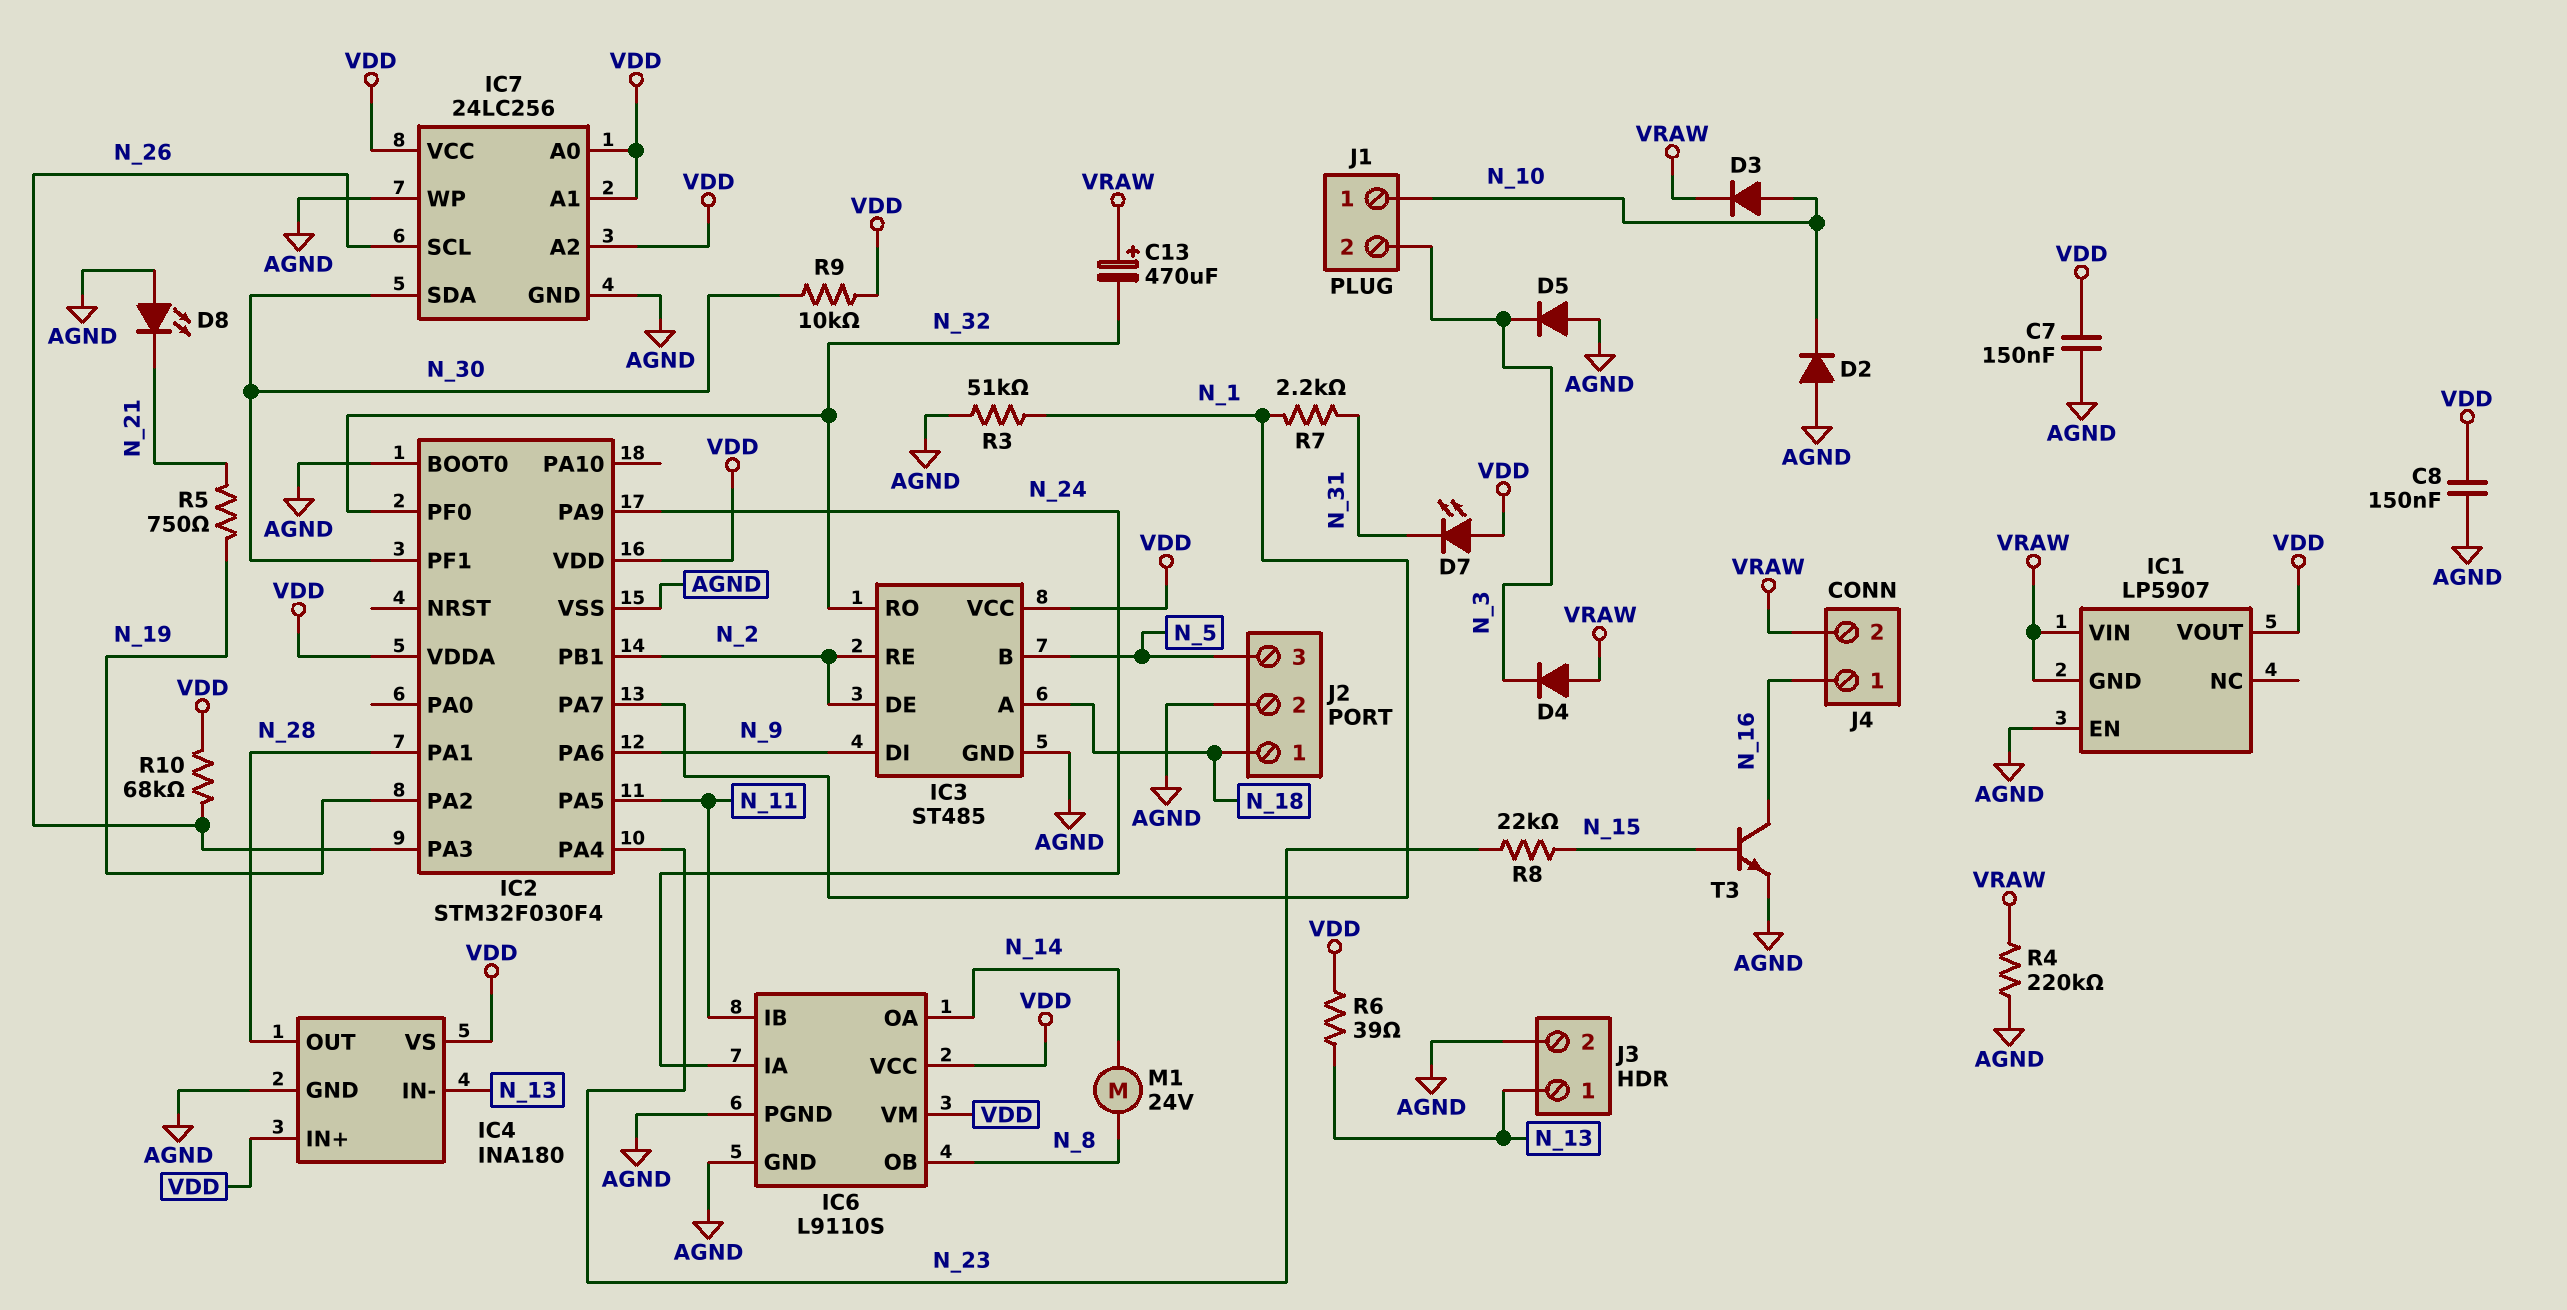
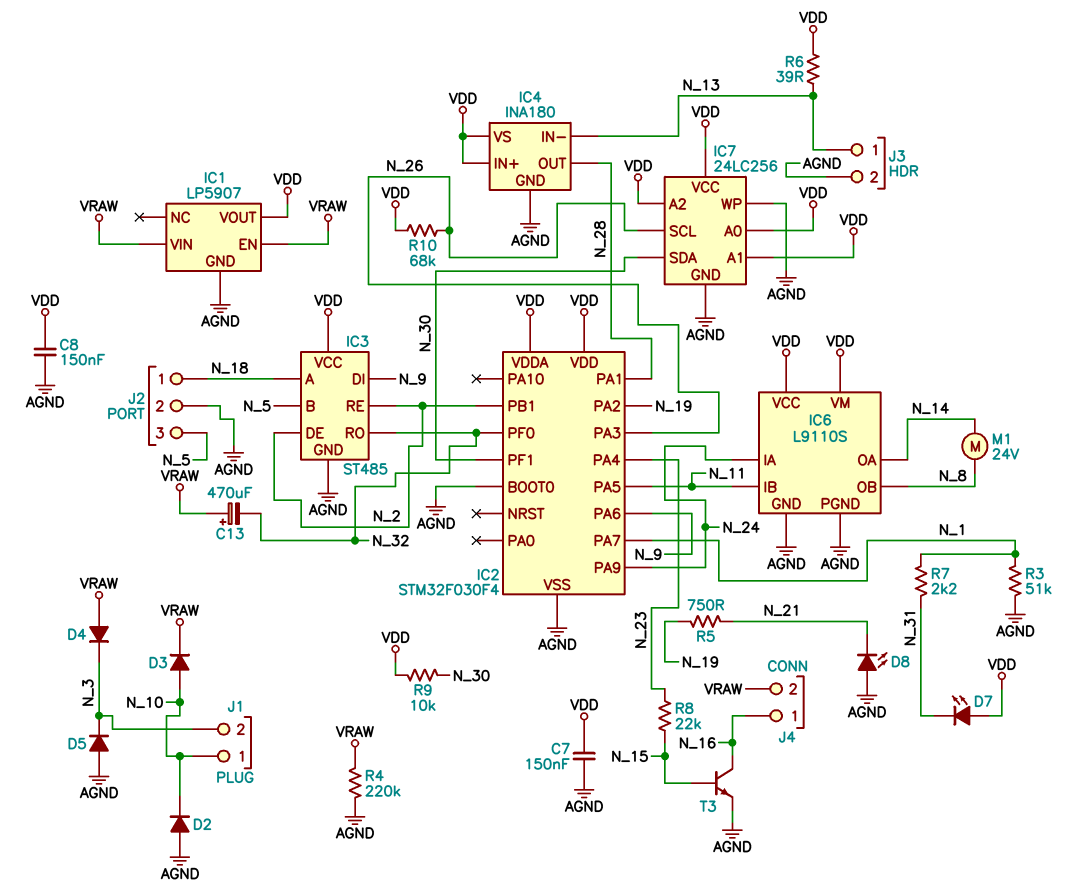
IC1 pin EN: AGND -> VRAW
IC1 pin GND: VRAW -> AGND

